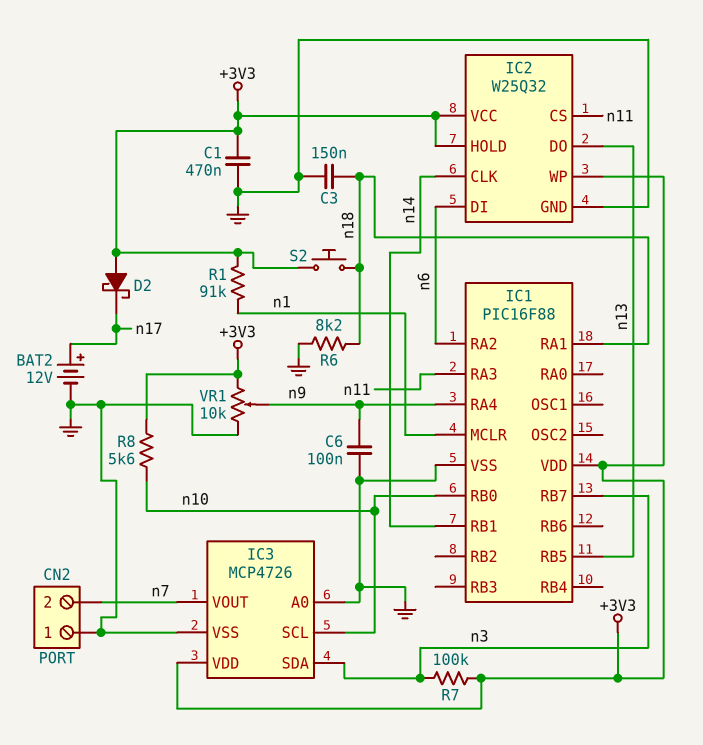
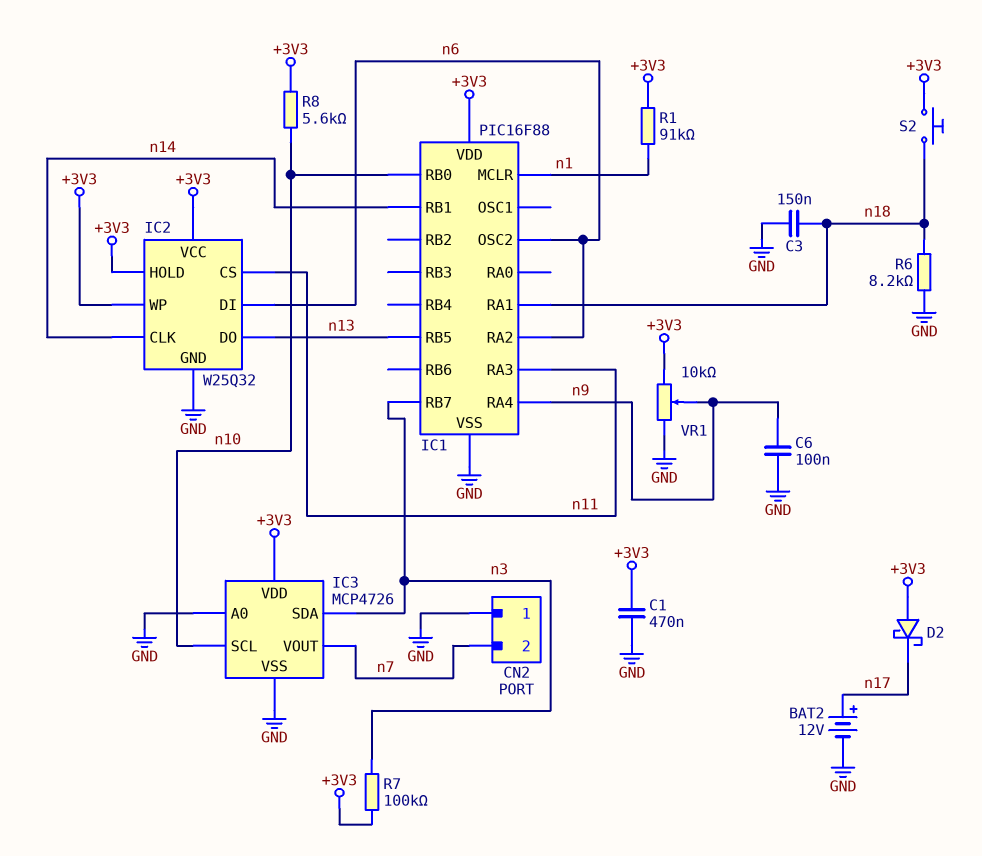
IC1 pin OSC2: none -> n6

